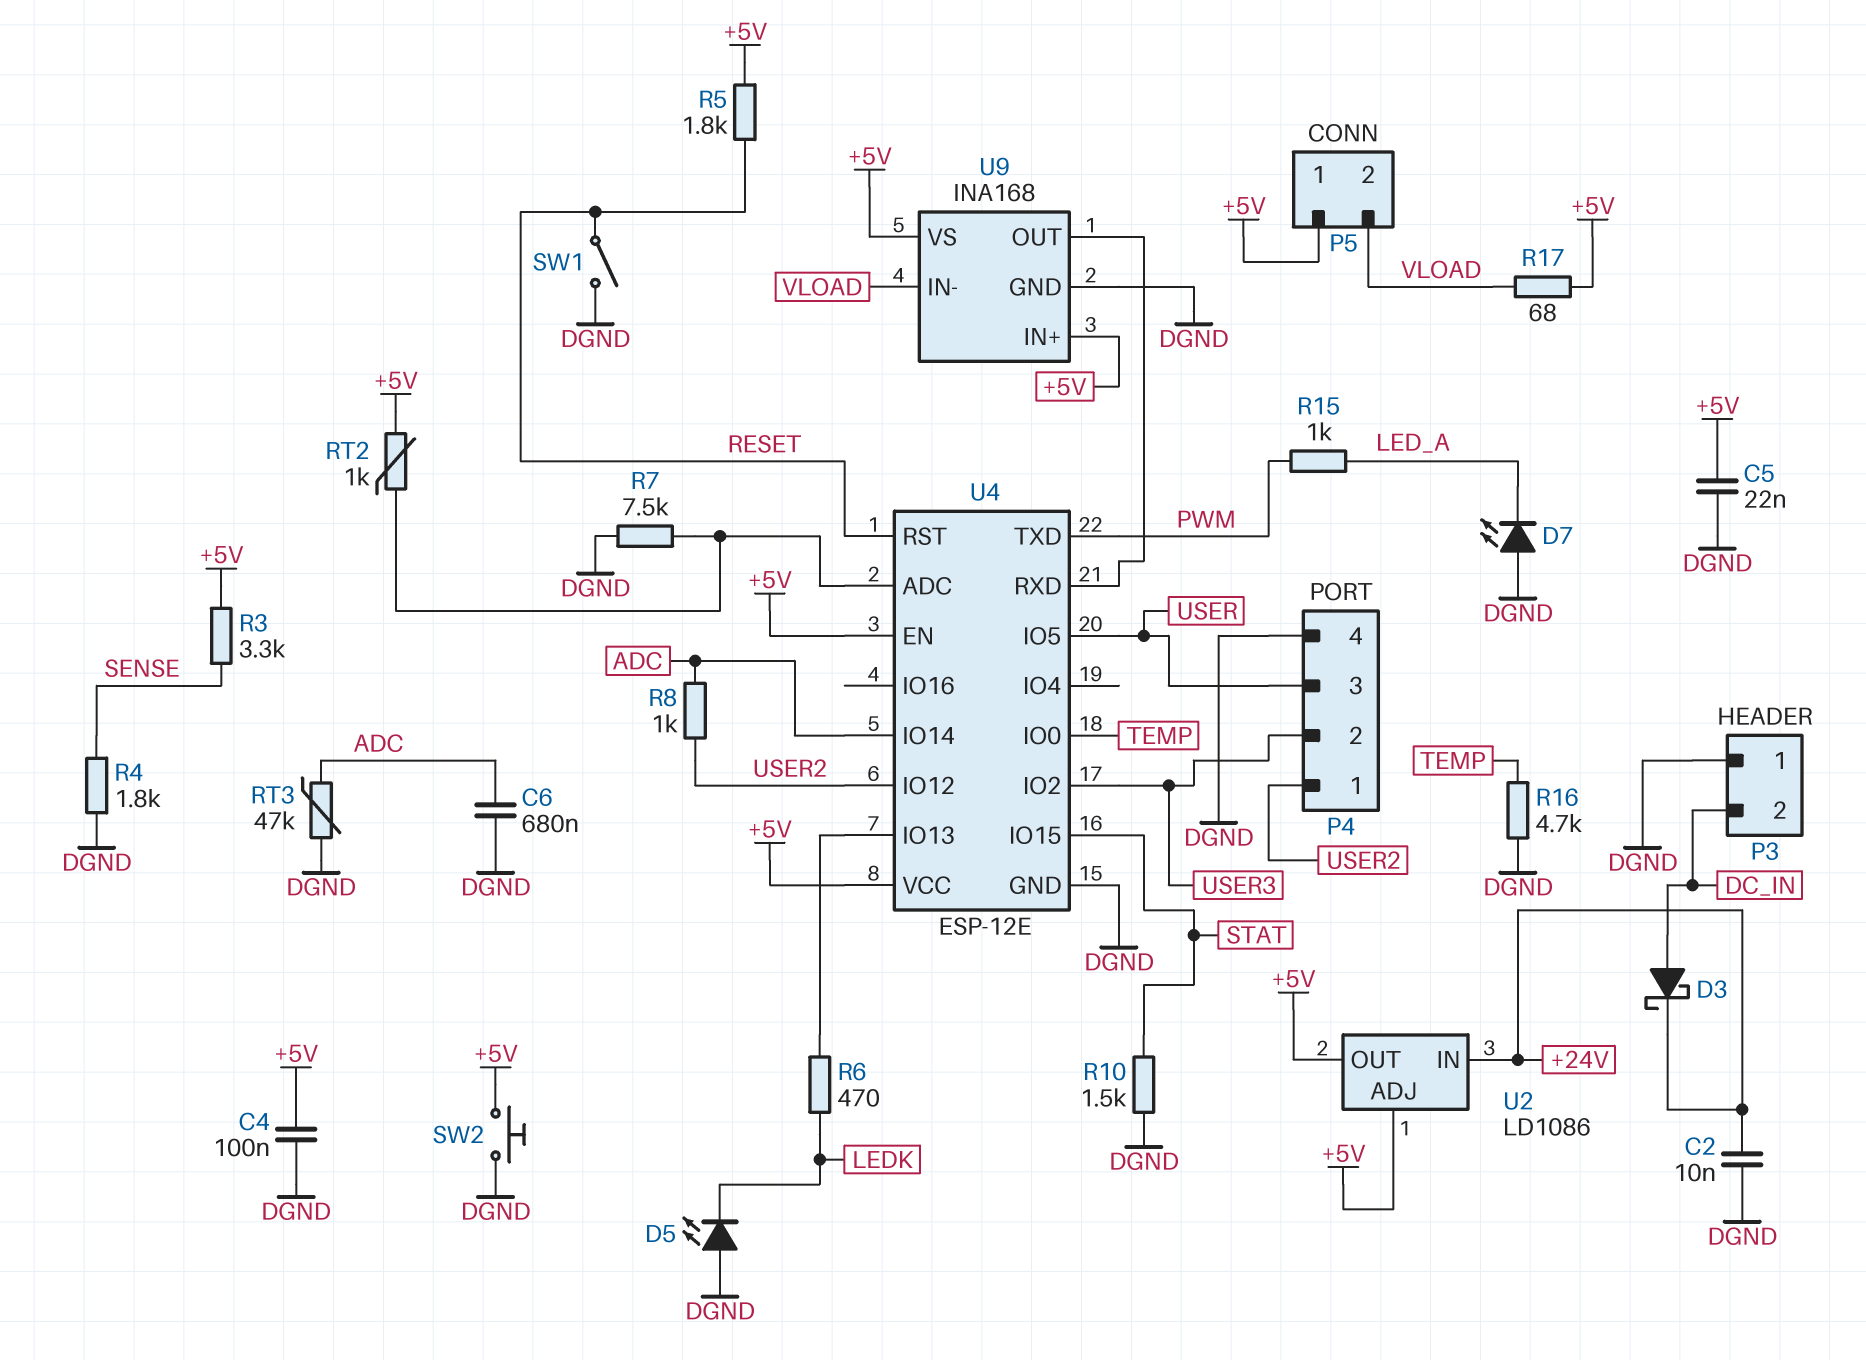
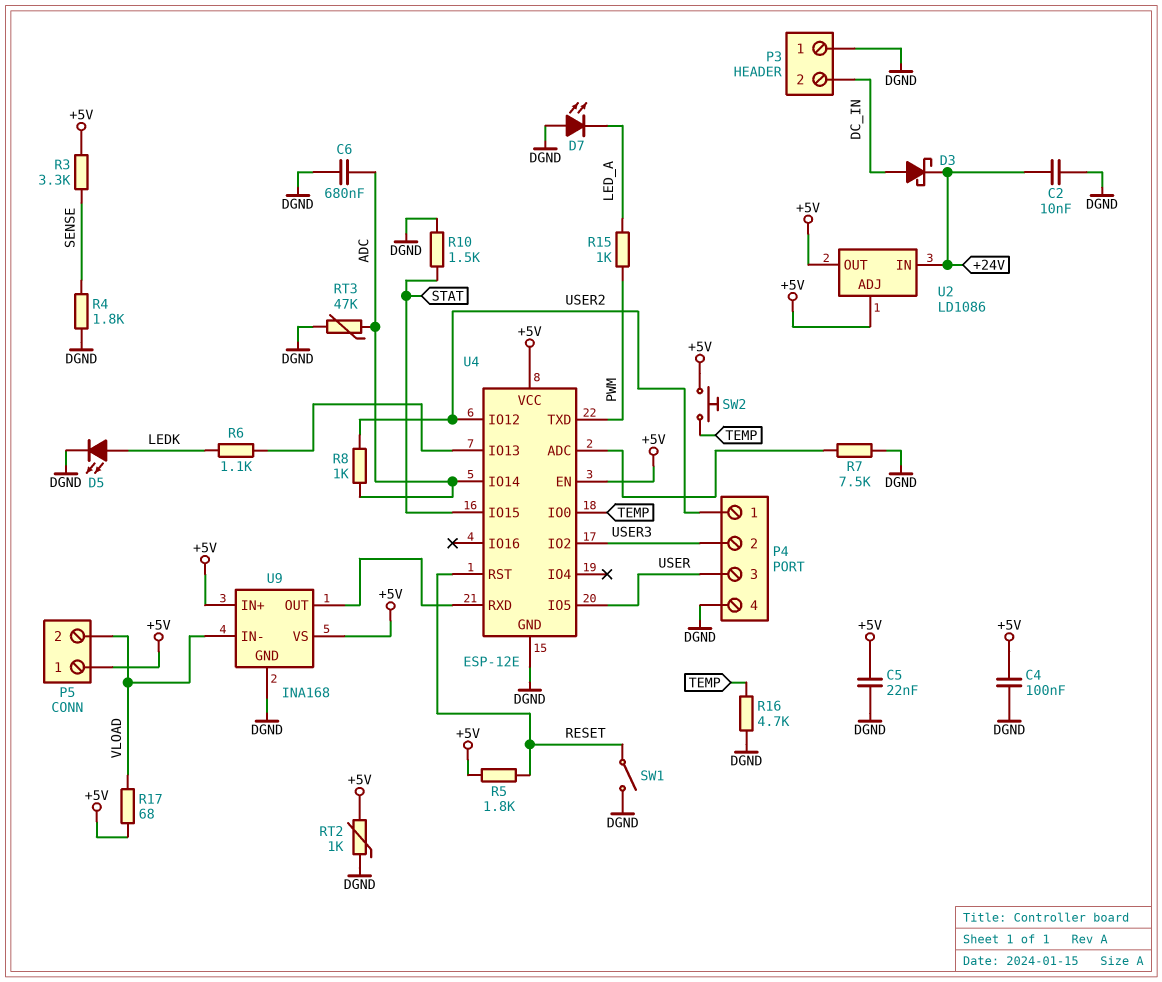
D5: LED (A DGND, K LEDK) -> LED (A LEDK, K DGND)
R6: 470 (LEDK, U4/IO13) -> 1.1k (LEDK, U4/IO13)
RT2: 1k (+5V, U4/ADC) -> 1k (+5V, DGND)
SW2: button (+5V, DGND) -> button (+5V, TEMP)

